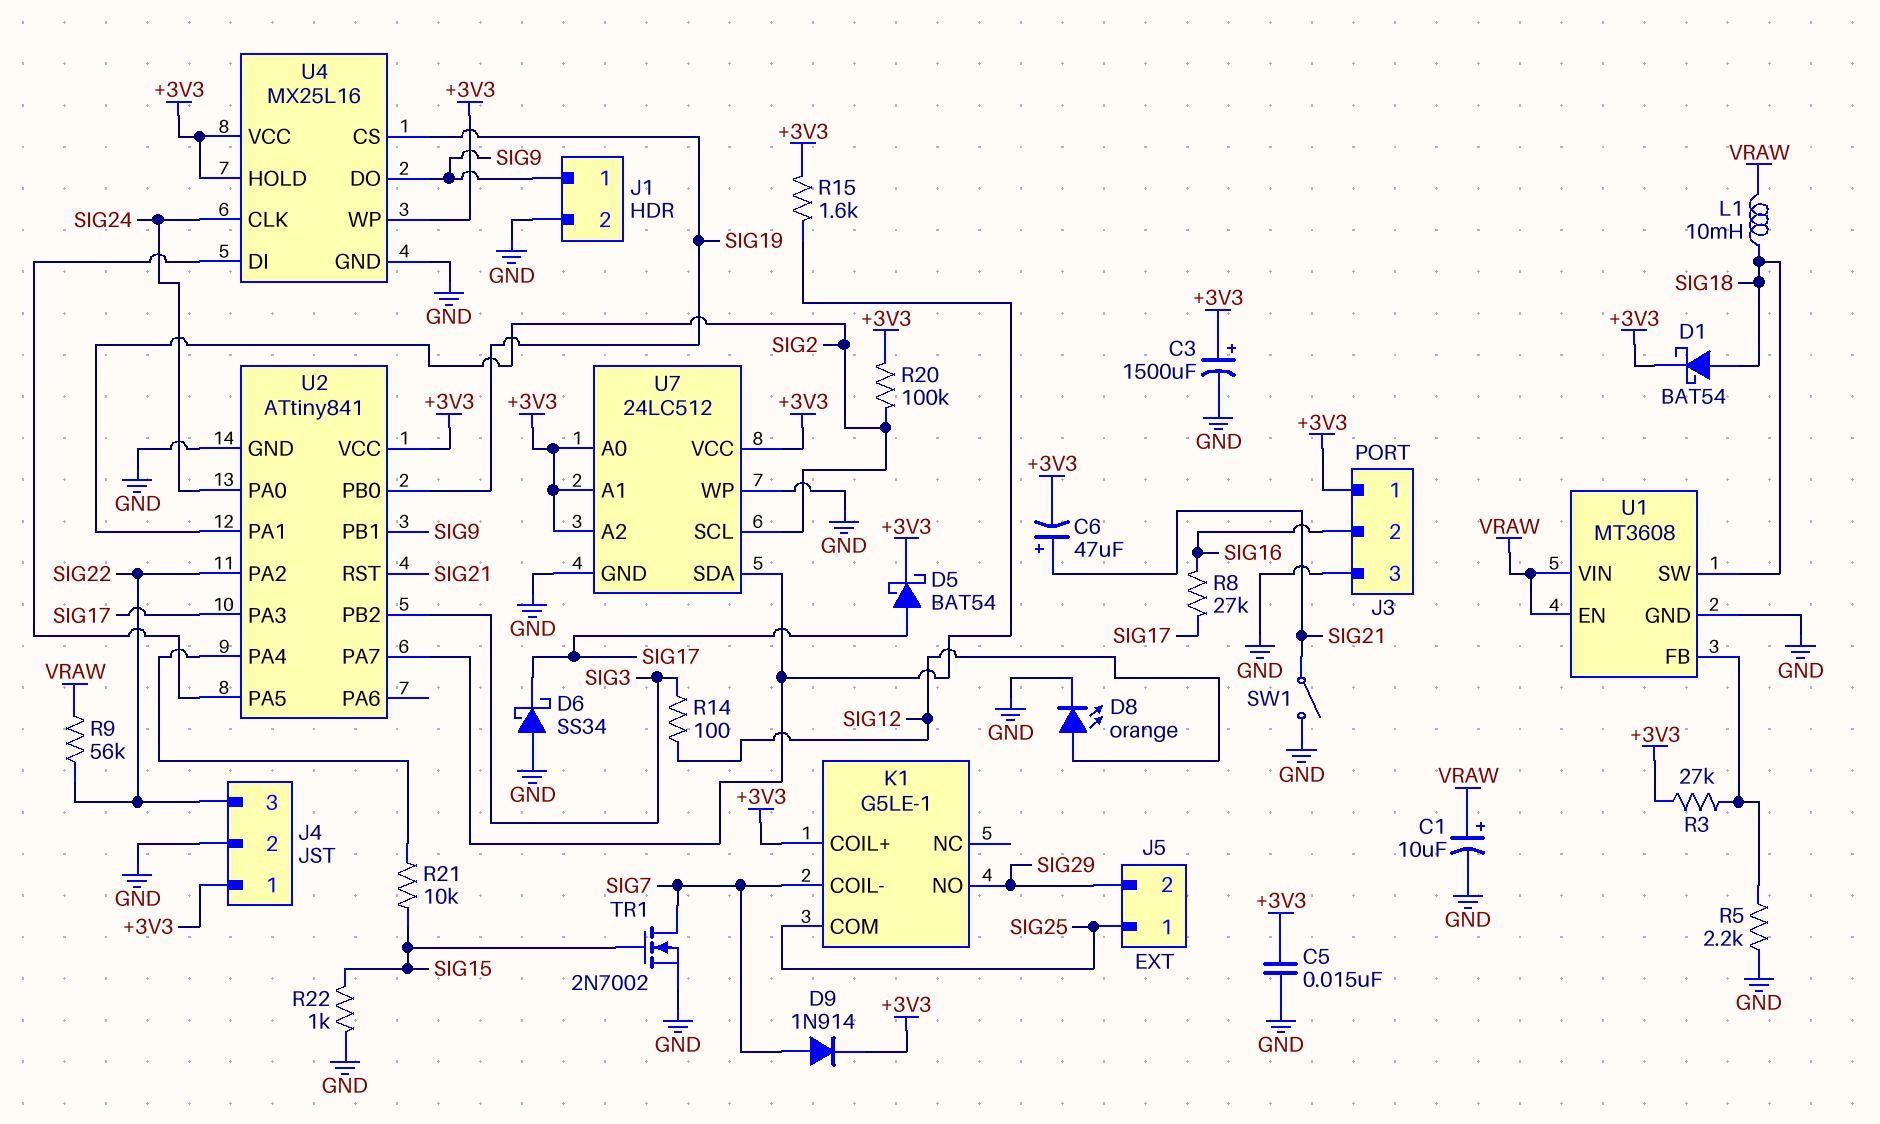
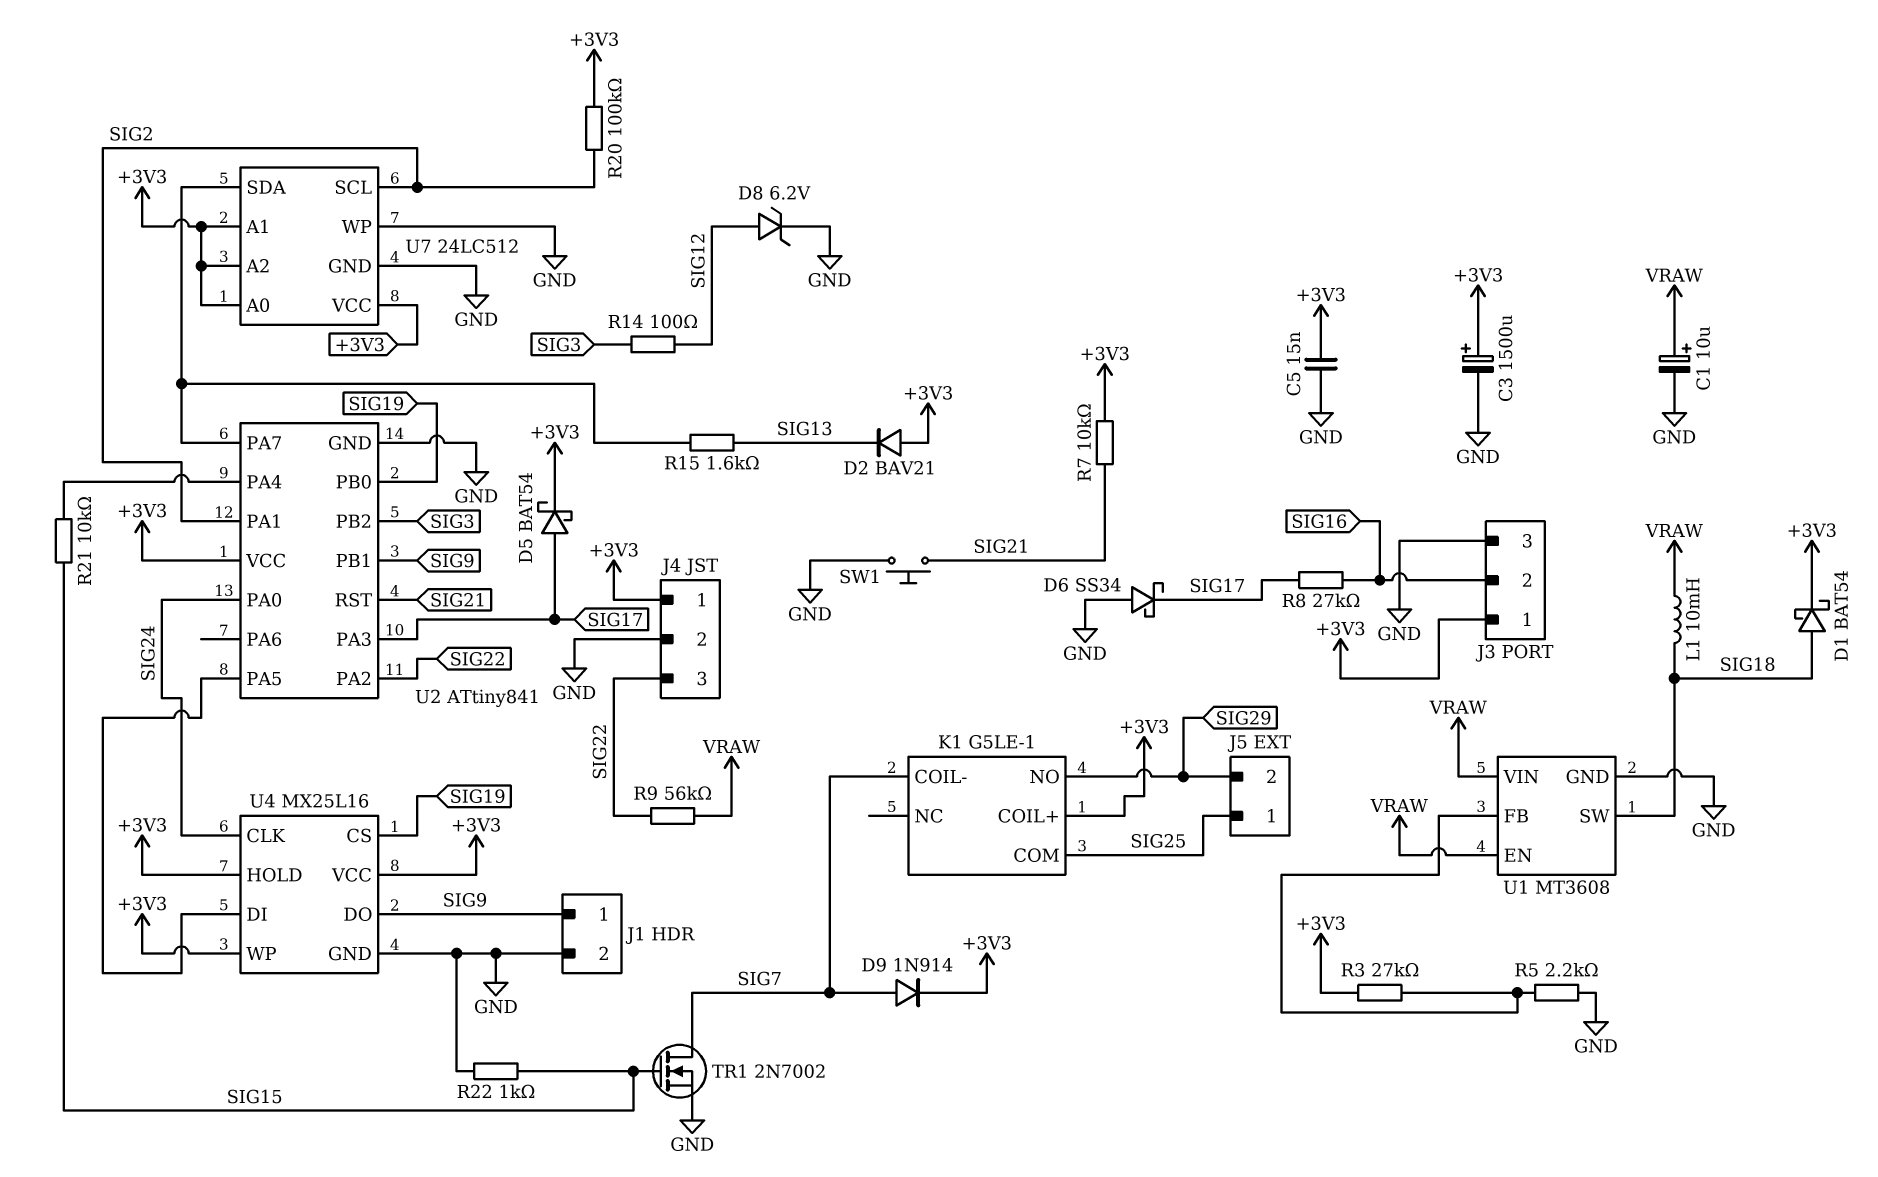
C6: 47uF (plus SIG21, minus +3V3) -> none
D2: none -> diode BAV21 (A +3V3, K SIG13)
D8: LED orange (A SIG12, K GND) -> zener 6.2V (A SIG12, K GND)
R7: none -> 10k (+3V3, SIG21)
R15: 1.6k (+3V3, U2/PA7) -> 1.6k (SIG13, U2/PA7)
SW1: switch (GND, SIG21) -> button (GND, SIG21)

